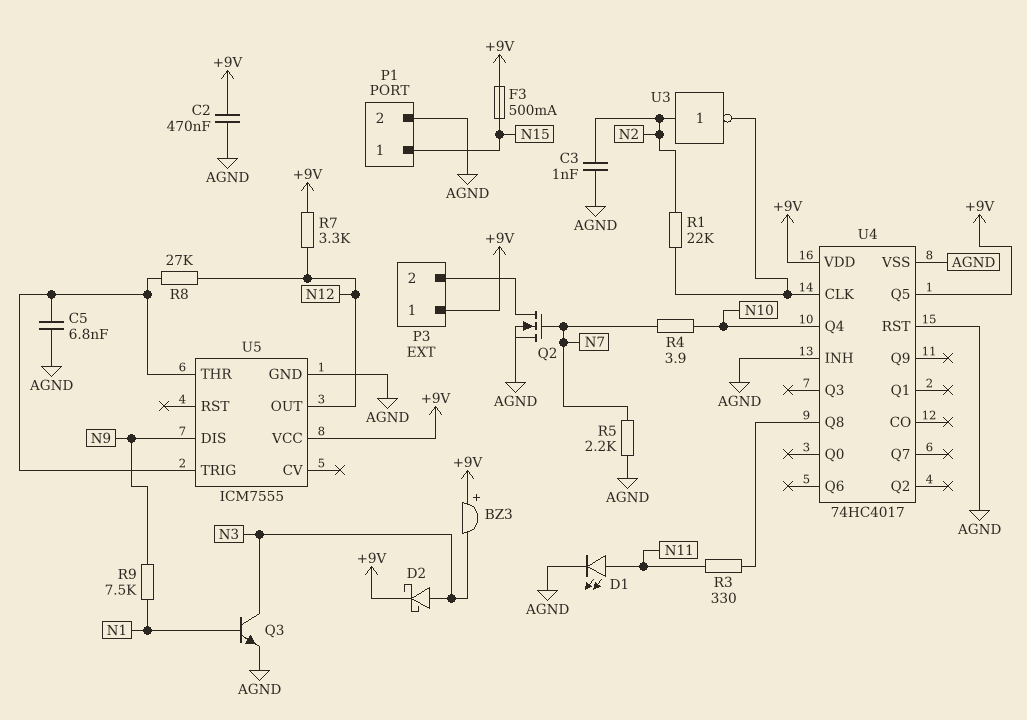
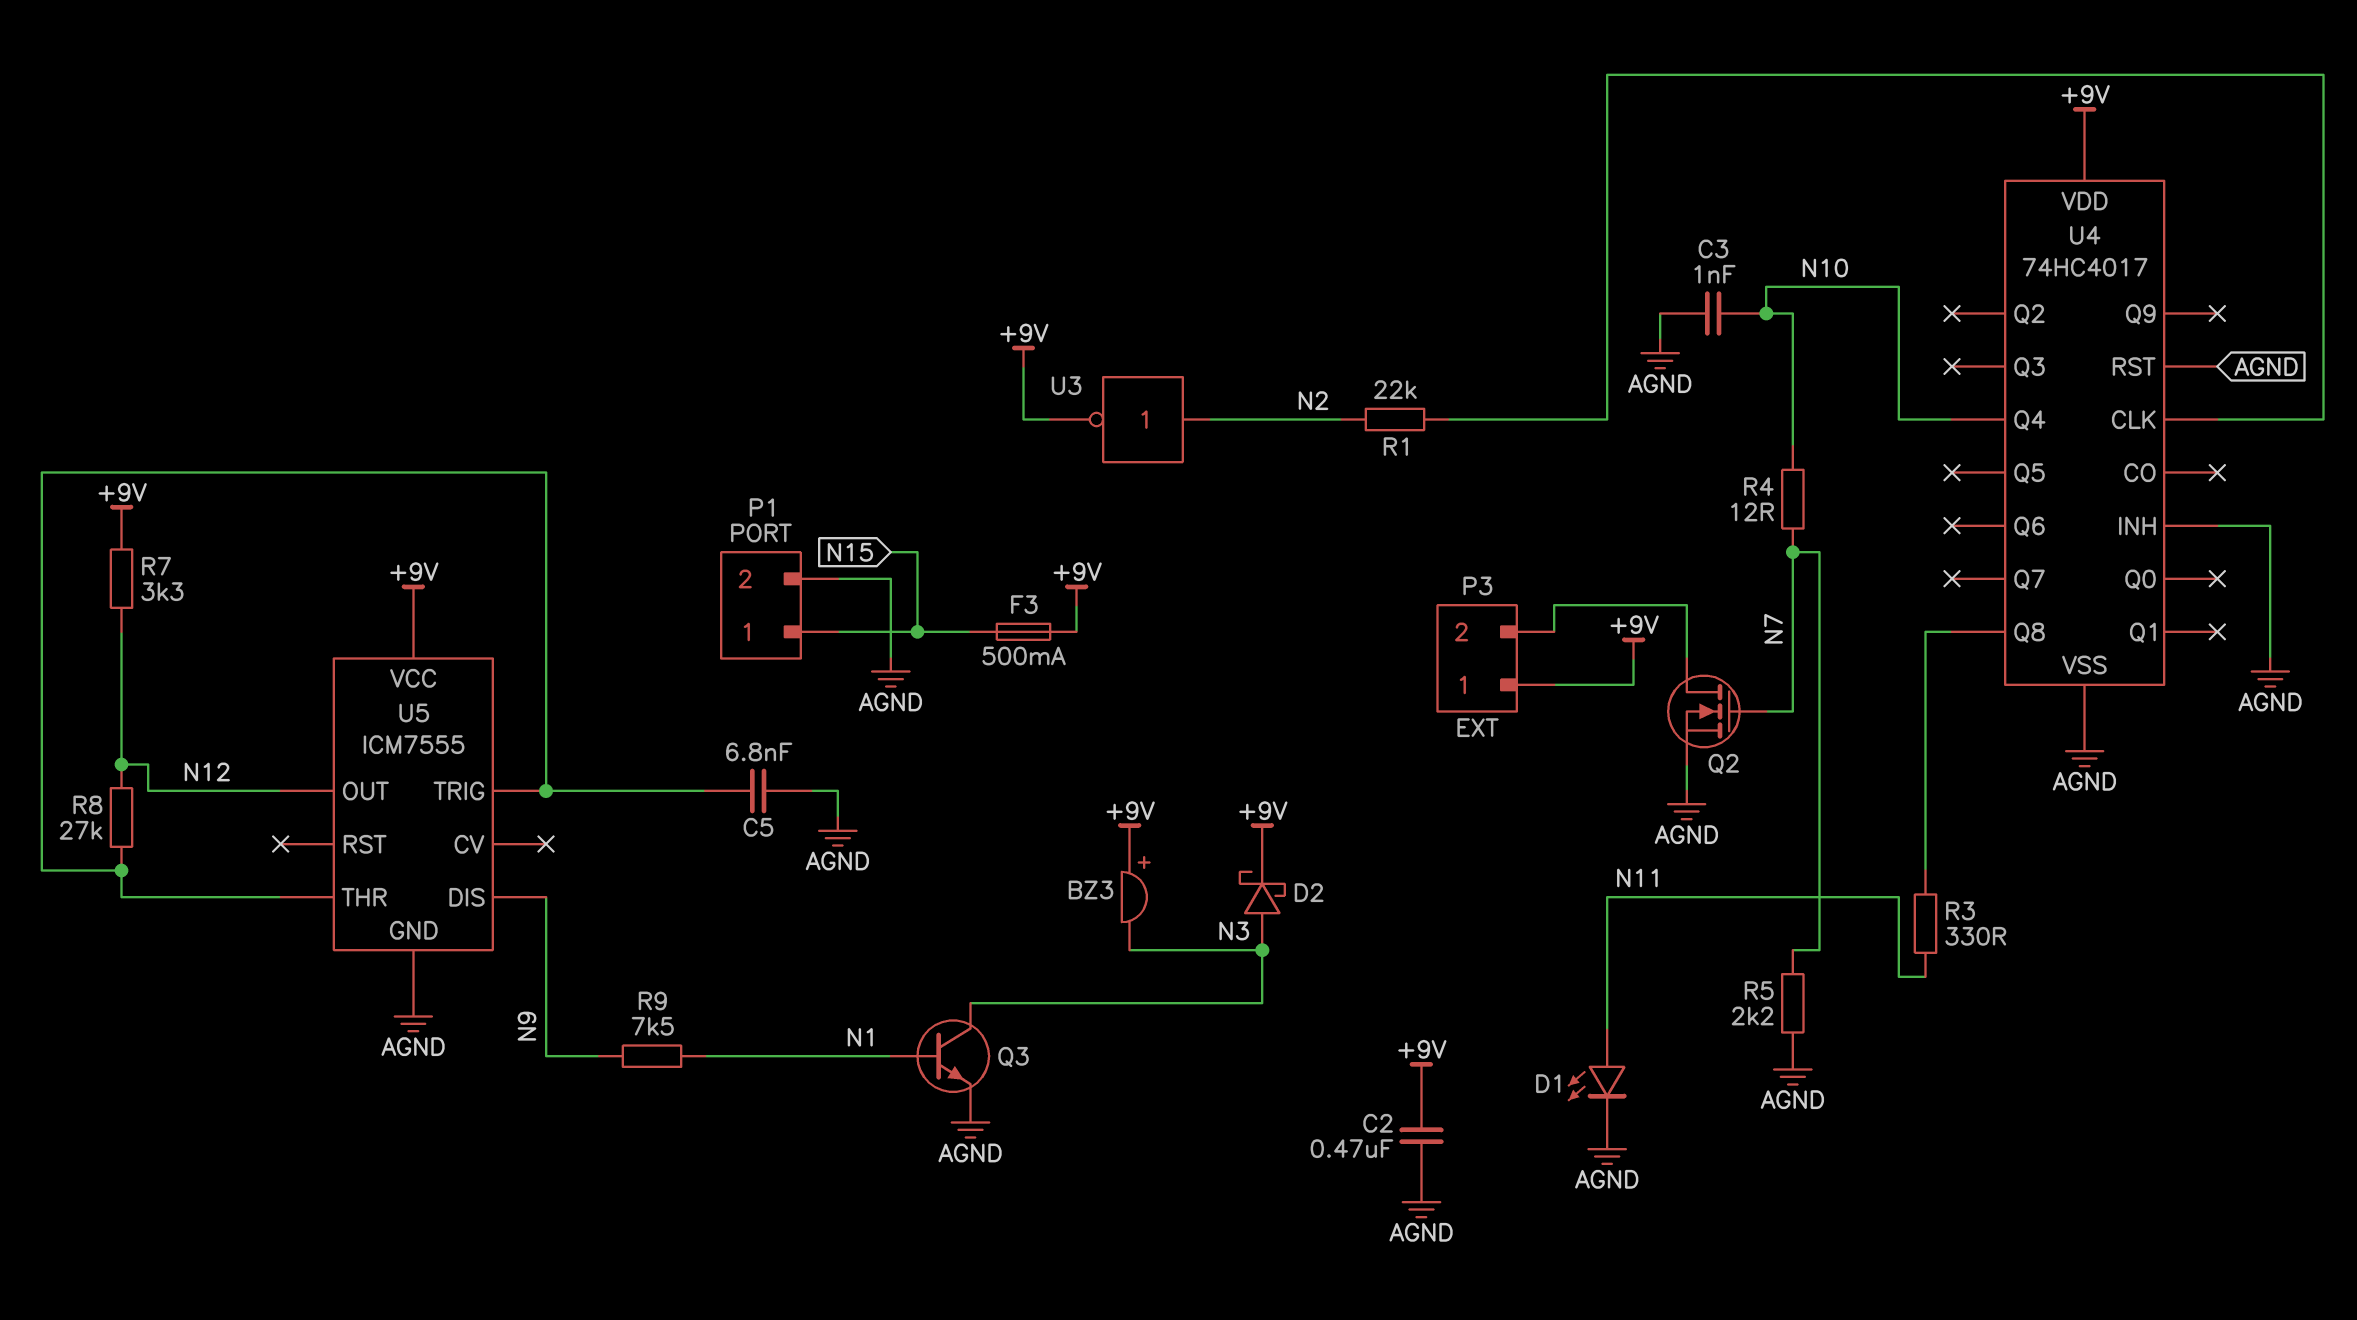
C3: 1nF (AGND, N2) -> 1nF (AGND, N10)
R4: 3.9 (N7, N10) -> 12 (N7, N10)
U3: NOT (in N2, out U4/CLK) -> NOT (in N2, out +9V)
U4 pin Q5: +9V -> none

